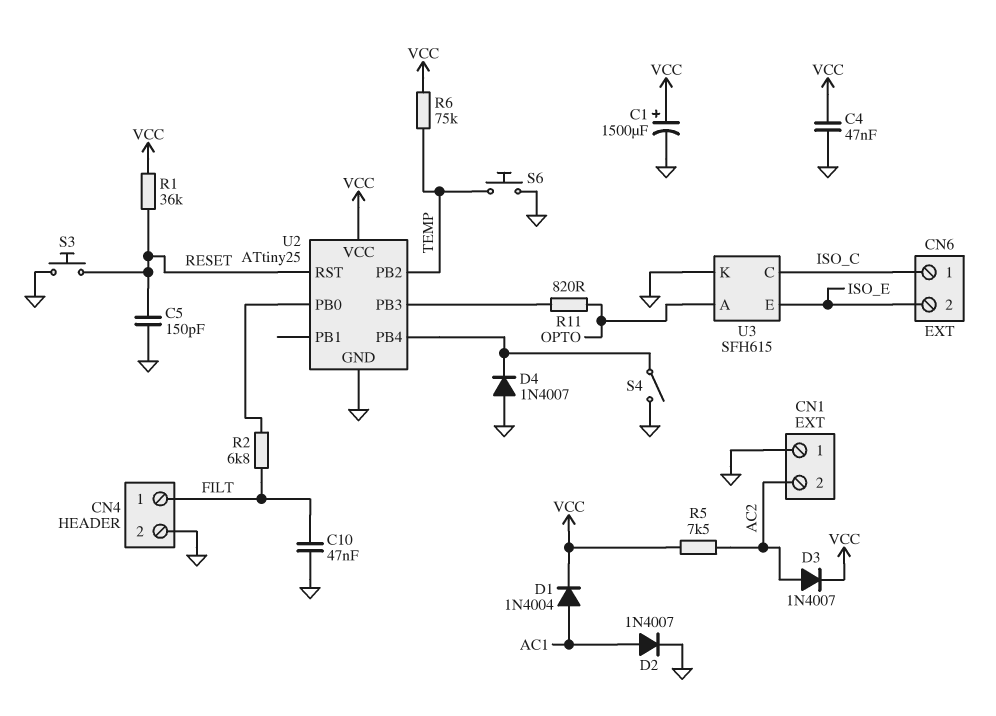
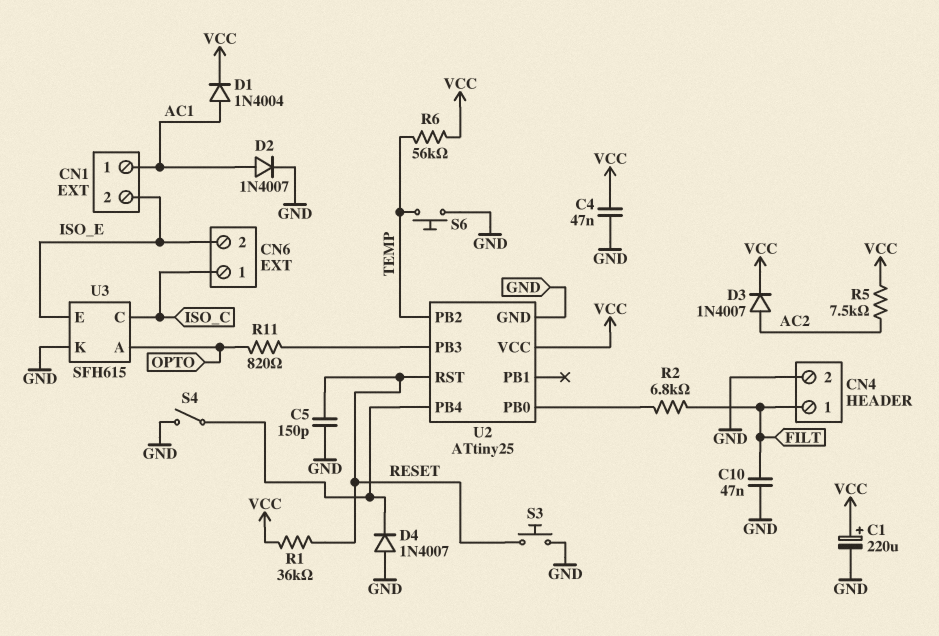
C1: 1500uF (plus VCC, minus GND) -> 220uF (plus VCC, minus GND)
CN1 pin 1: GND -> AC1
CN1 pin 2: AC2 -> ISO_E
R6: 75k (TEMP, VCC) -> 56k (TEMP, VCC)

